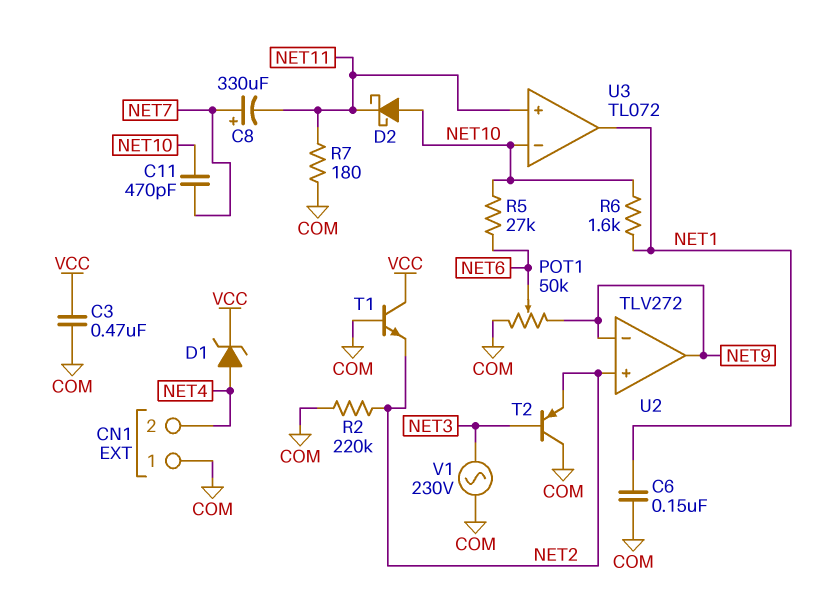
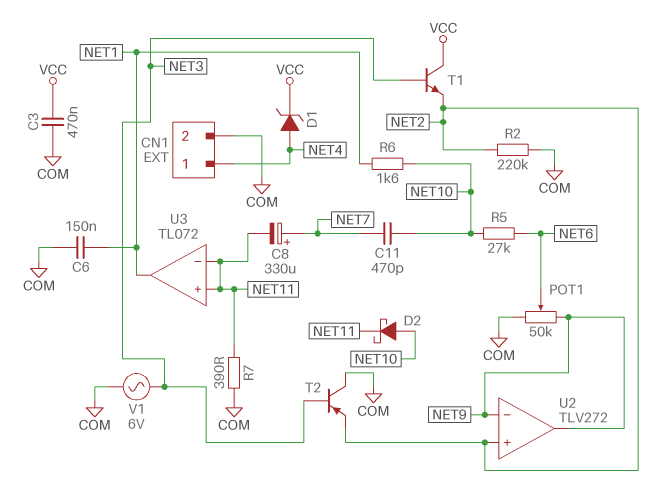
CN1 pin 1: COM -> NET4
CN1 pin 2: NET4 -> COM
R7: 180 (COM, NET11) -> 390 (COM, NET11)
T1: NPN (B COM, C VCC, E NET2) -> NPN (B NET3, C VCC, E NET2)
U3 pin in-: NET10 -> NET11
V1: AC 230V (COM, NET3) -> AC 6V (COM, NET3)

